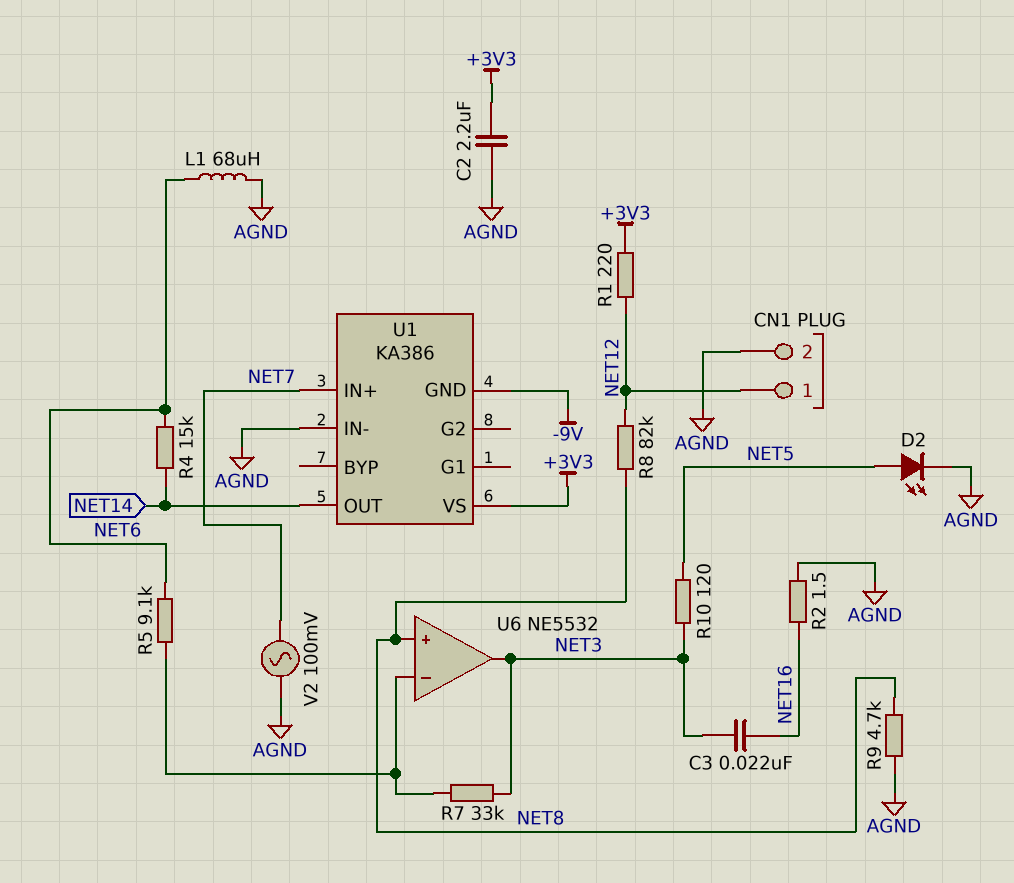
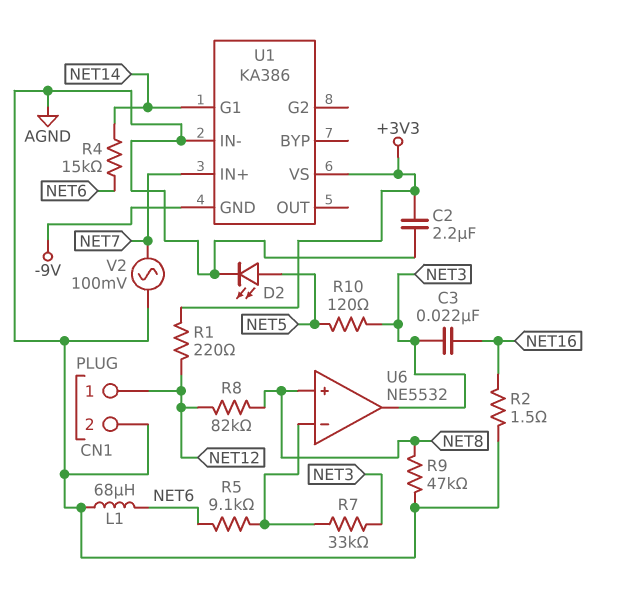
R9: 4.7k (AGND, NET8) -> 47k (AGND, NET8)
U1 pin G1: none -> NET14
U1 pin OUT: NET14 -> none

